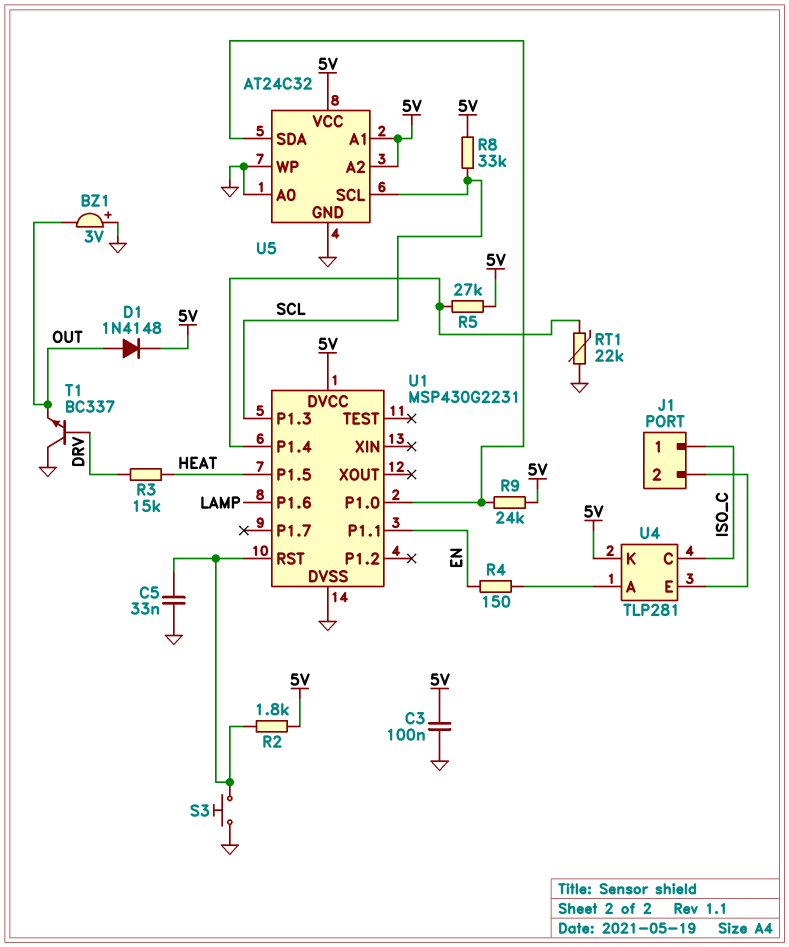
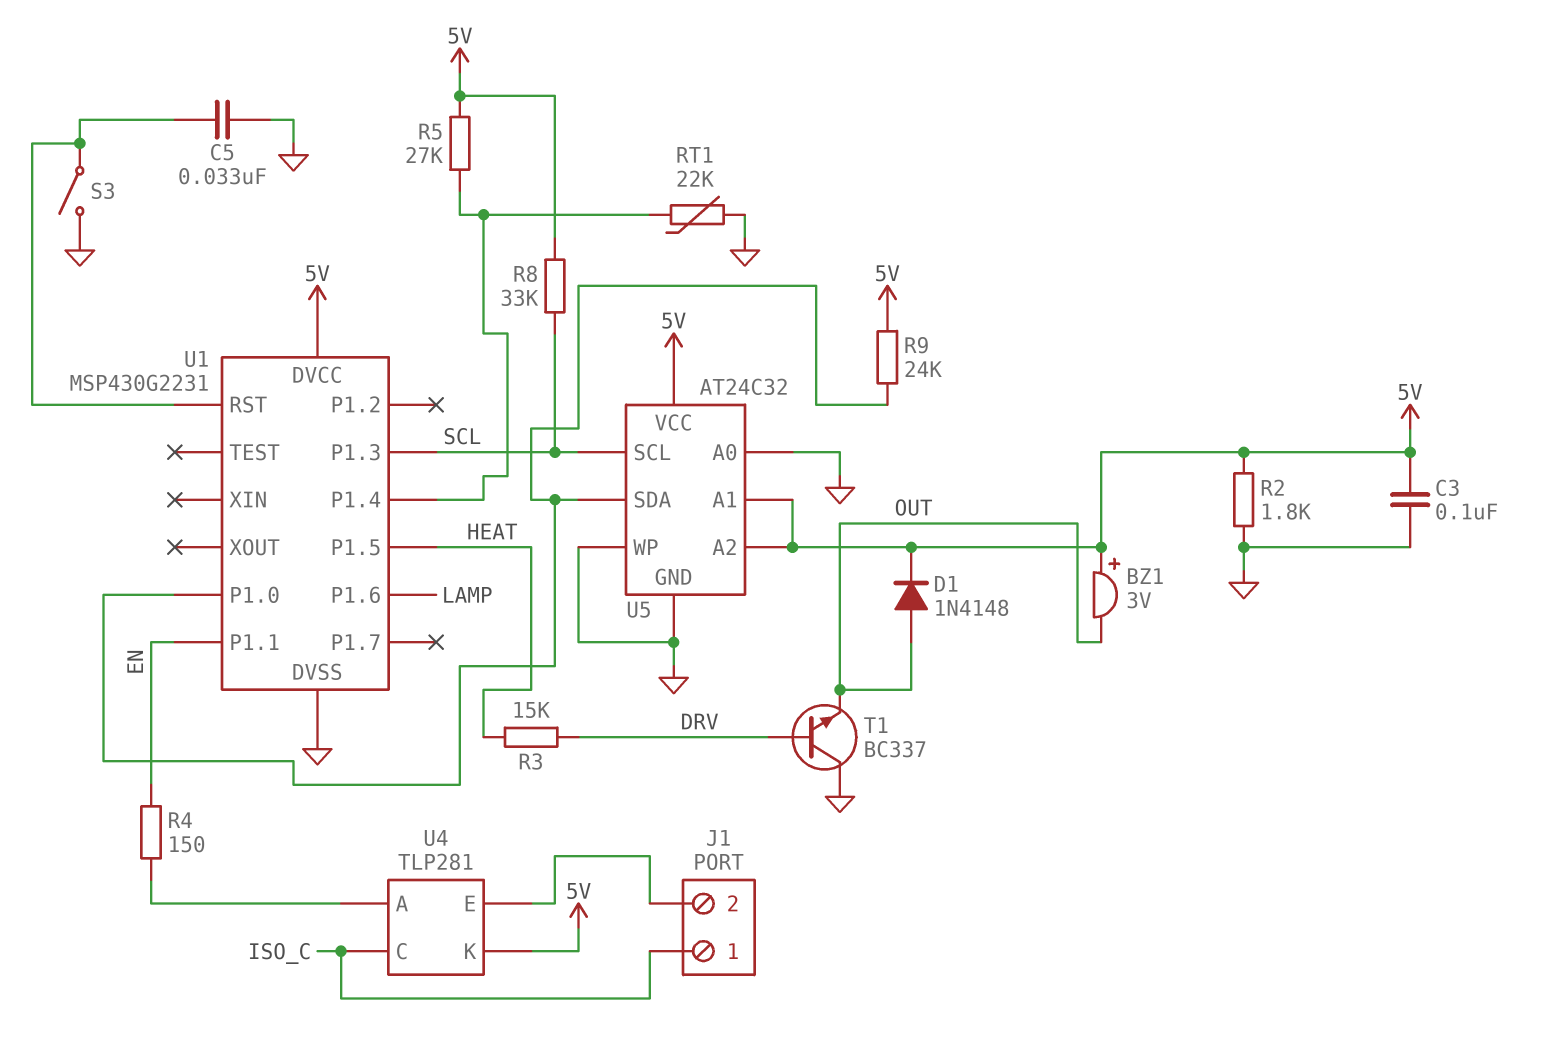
BZ1: buzzer 3V (plus GND, minus OUT) -> buzzer 3V (plus 5V, minus OUT)
R2: 1.8k (5V, U1/RST) -> 1.8k (5V, GND)
S3: button (GND, U1/RST) -> switch (GND, U1/RST)

